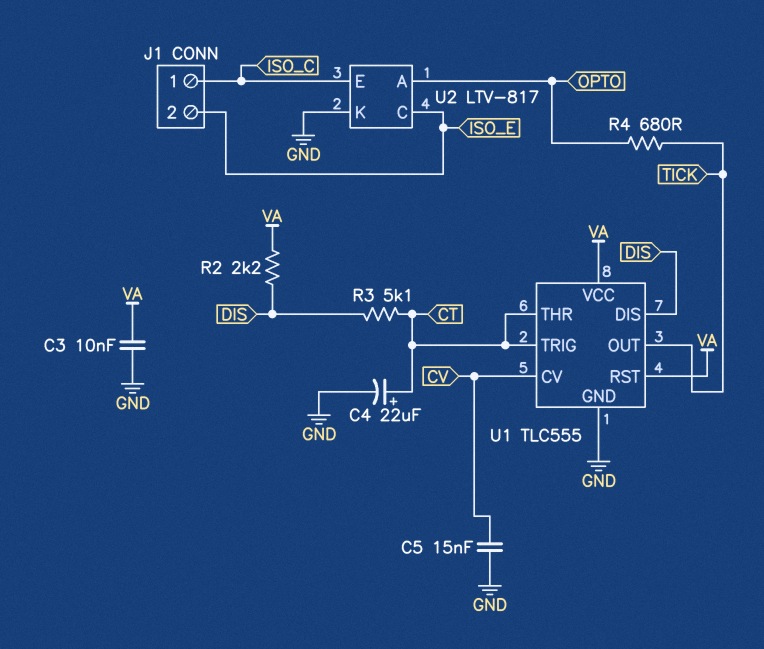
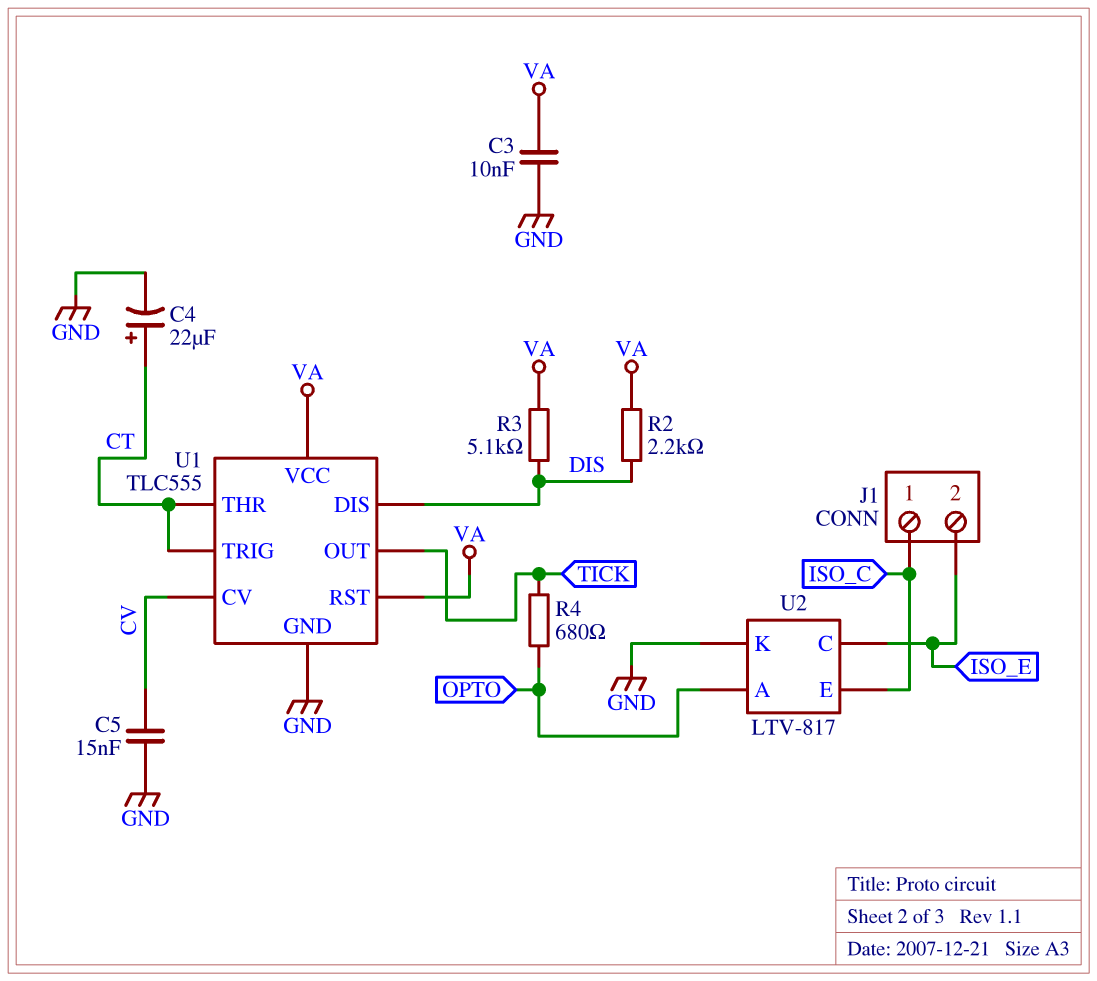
R3: 5.1k (CT, DIS) -> 5.1k (DIS, VA)

